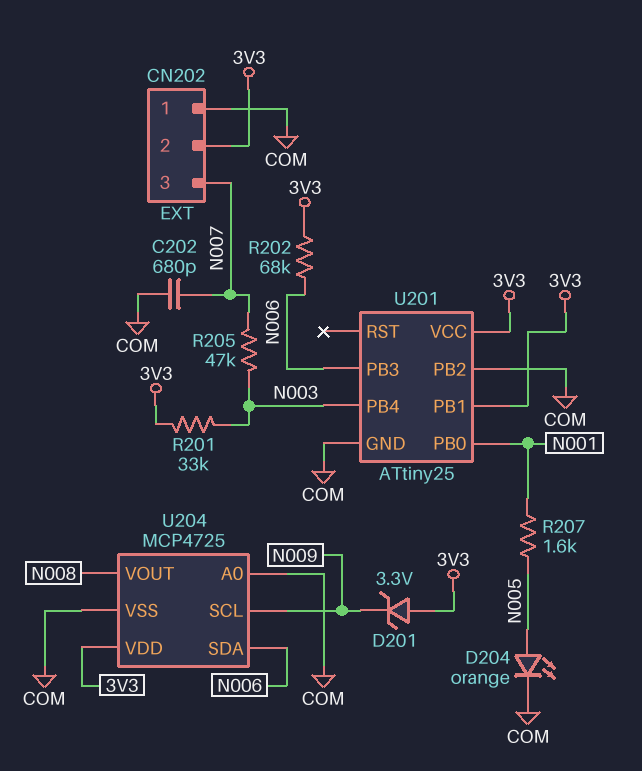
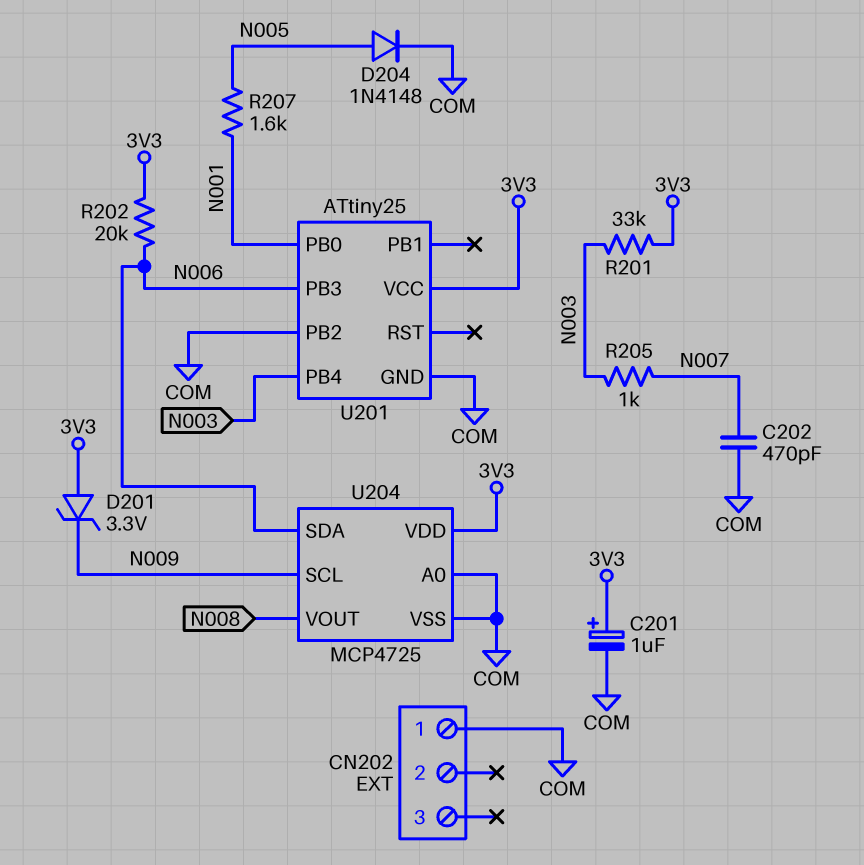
C201: none -> 1uF (plus 3V3, minus COM)
C202: 680pF (COM, N007) -> 470pF (COM, N007)
CN202 pin 2: 3V3 -> none
CN202 pin 3: N007 -> none
D204: LED orange (A N005, K COM) -> diode 1N4148 (A N005, K COM)
R202: 68k (3V3, N006) -> 20k (3V3, N006)
R205: 47k (N003, N007) -> 1k (N003, N007)
U201 pin PB1: 3V3 -> none

